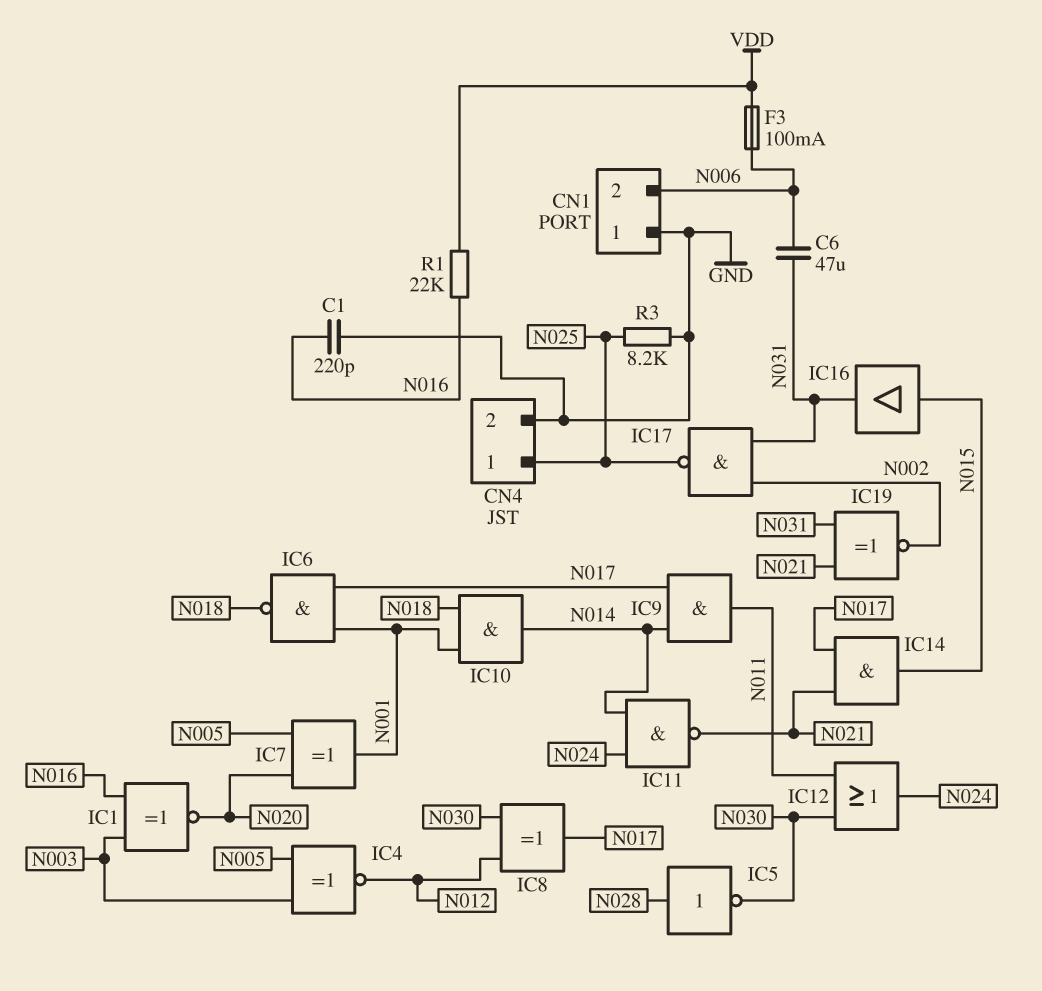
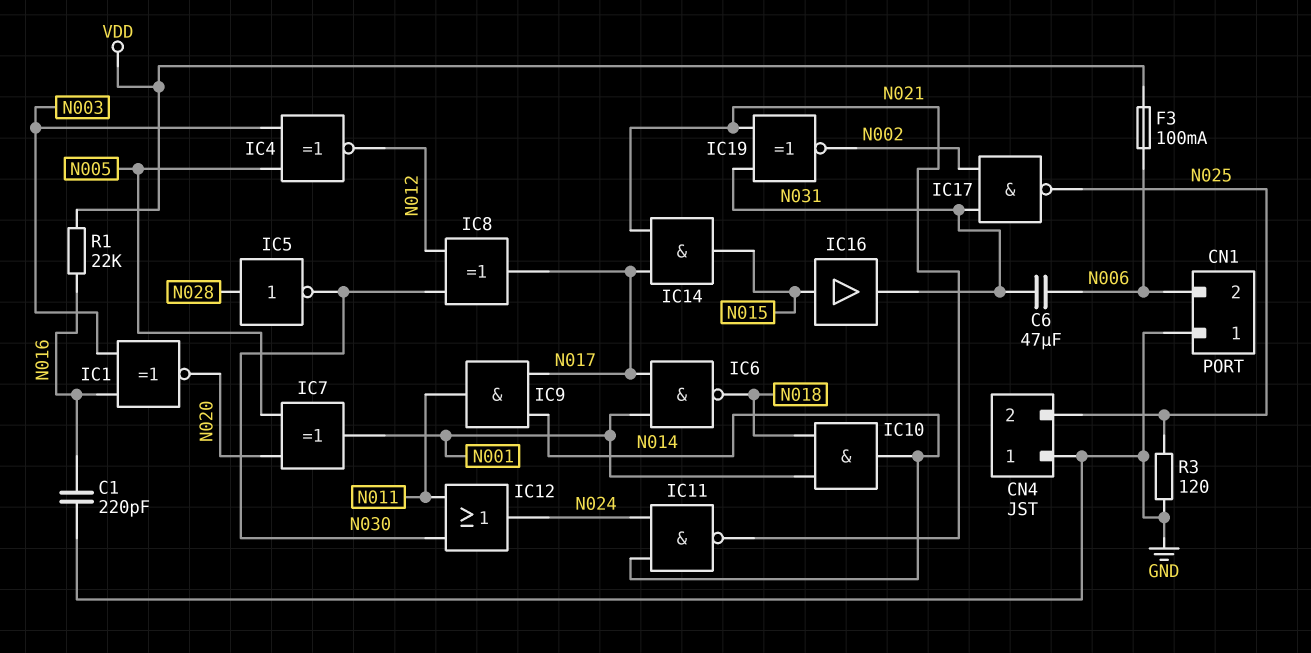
CN4 pin 1: N025 -> GND
CN4 pin 2: GND -> N025
R3: 8.2k (GND, N025) -> 120 (GND, N025)

